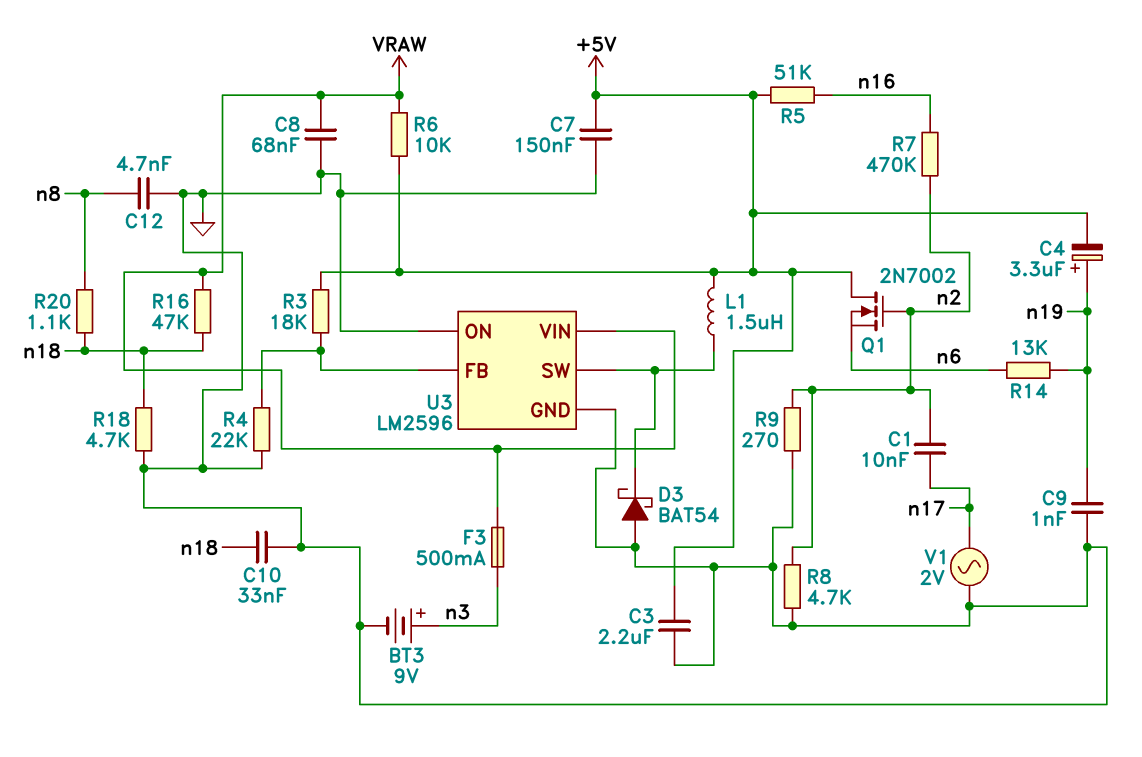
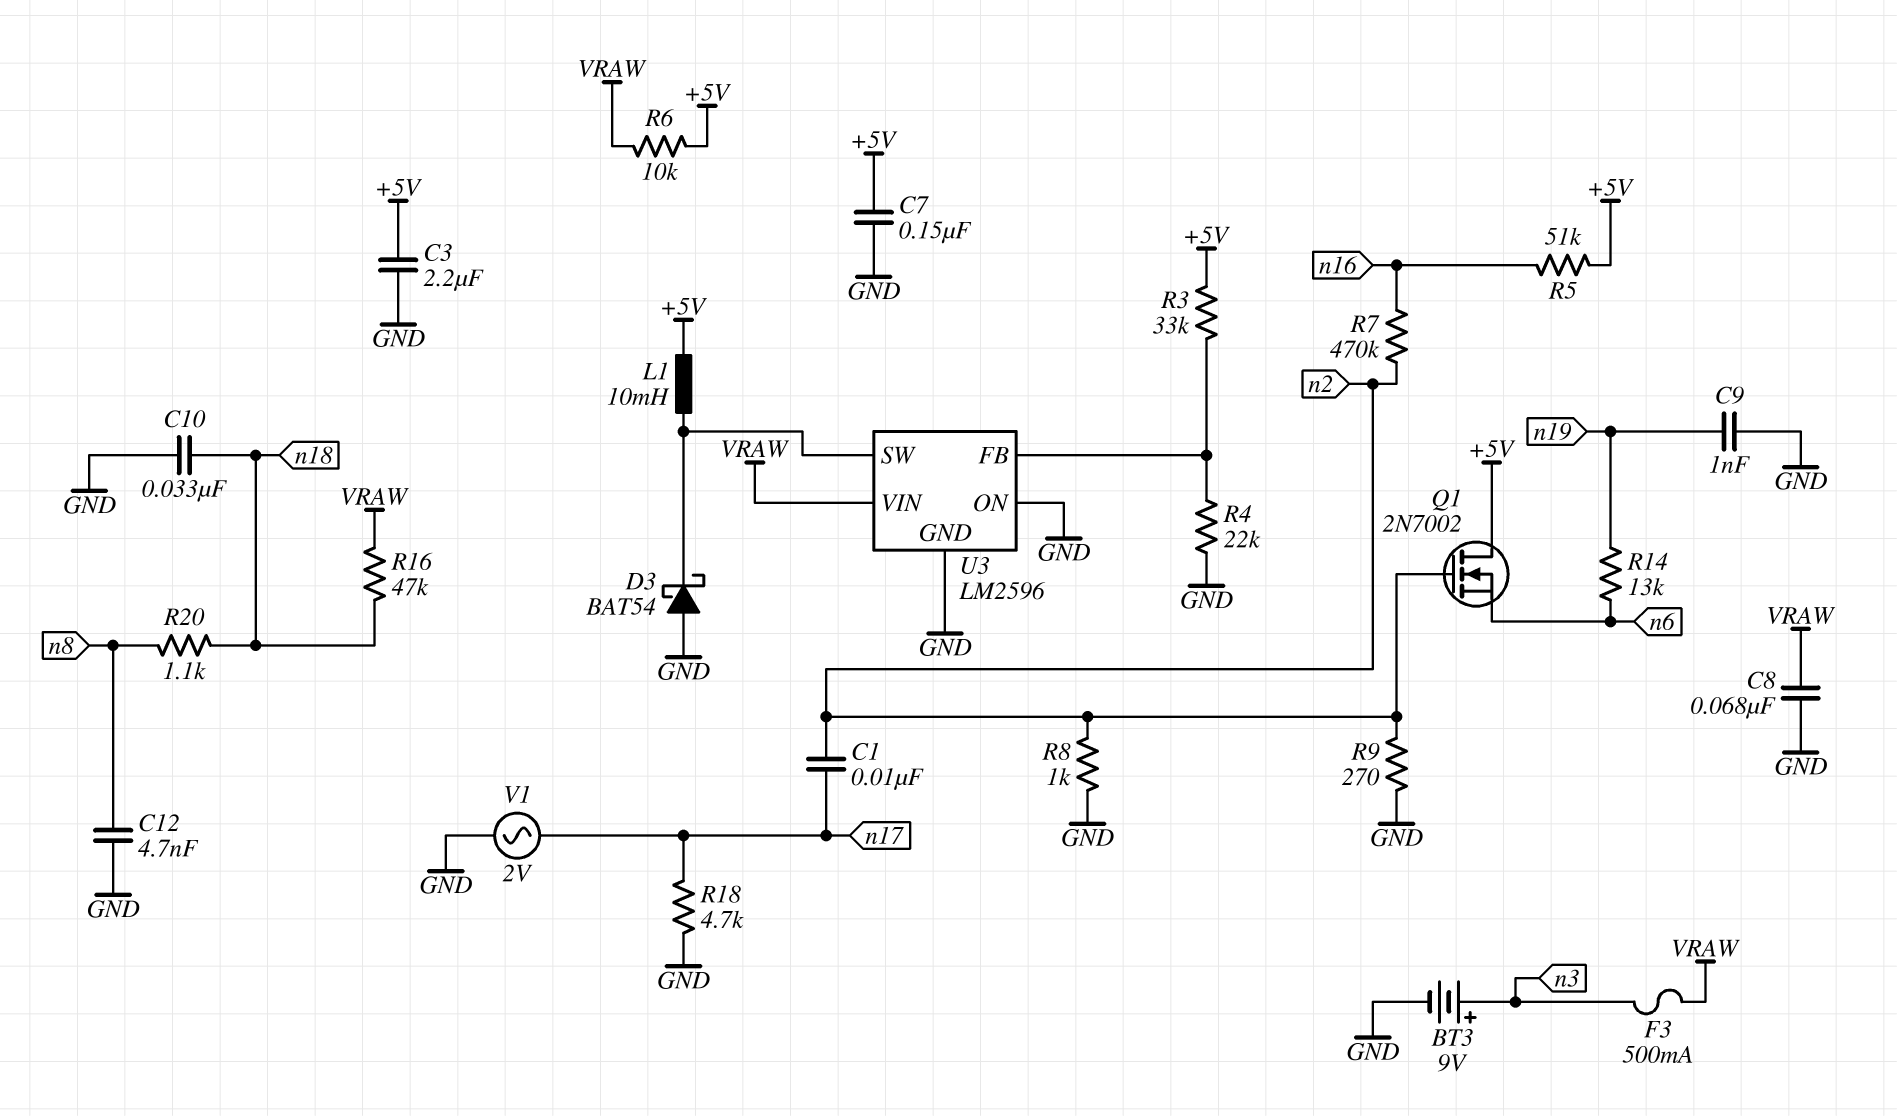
C4: 3.3uF (plus n19, minus +5V) -> none
L1: 1.5uH (+5V, U3/SW) -> 10mH (+5V, U3/SW)
R3: 18k (+5V, U3/FB) -> 33k (+5V, U3/FB)
R8: 4.7k (GND, n2) -> 1k (GND, n2)
R18: 4.7k (GND, n18) -> 4.7k (GND, n17)

